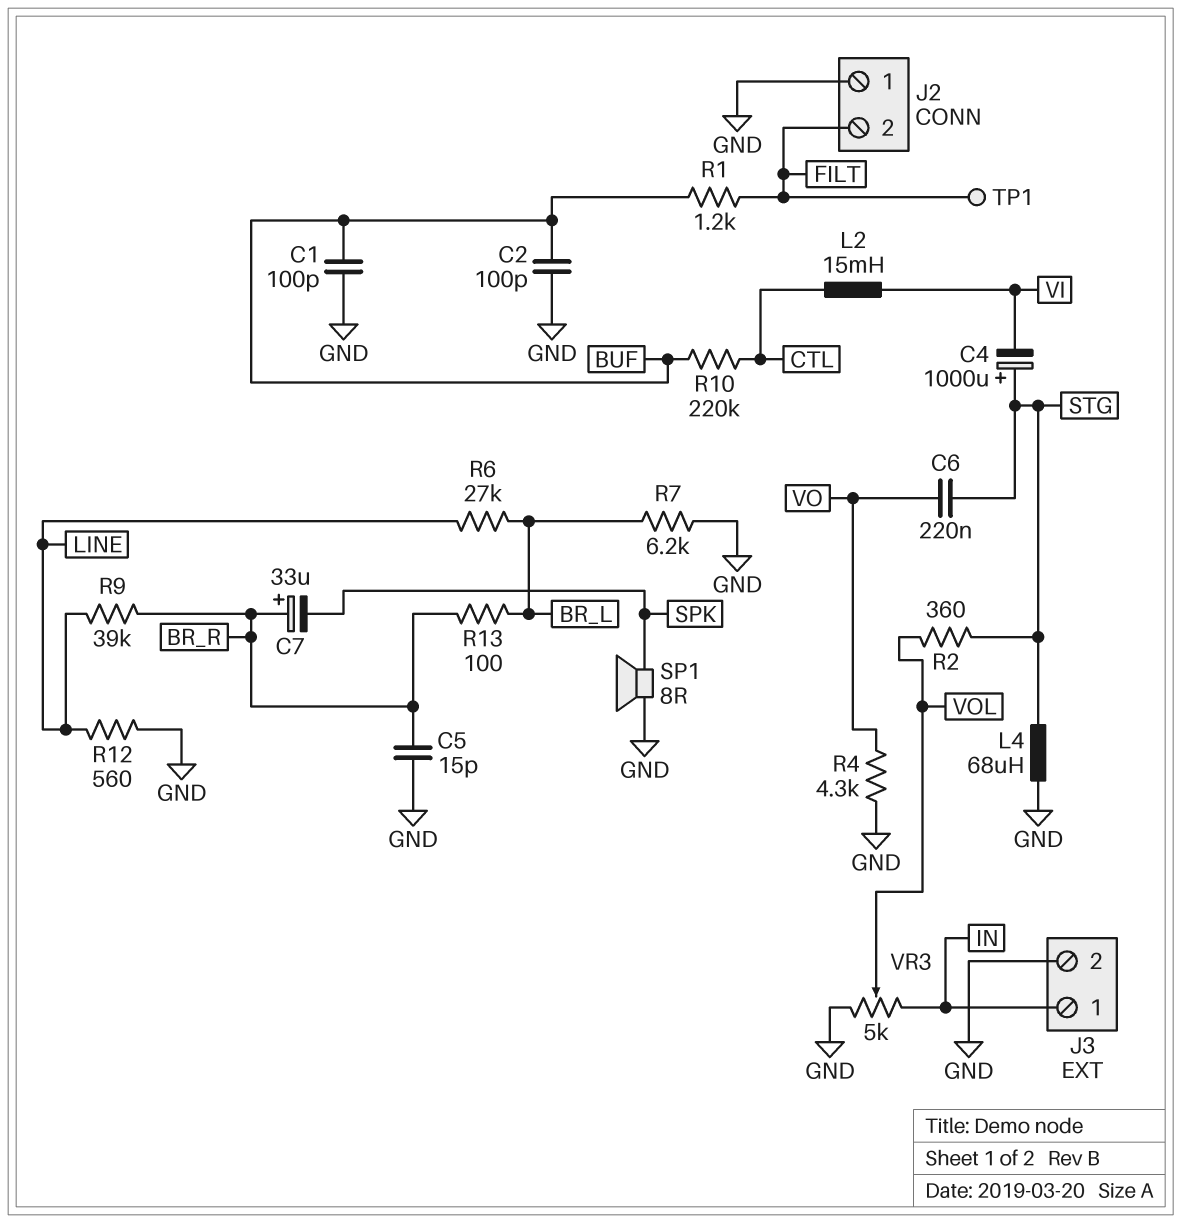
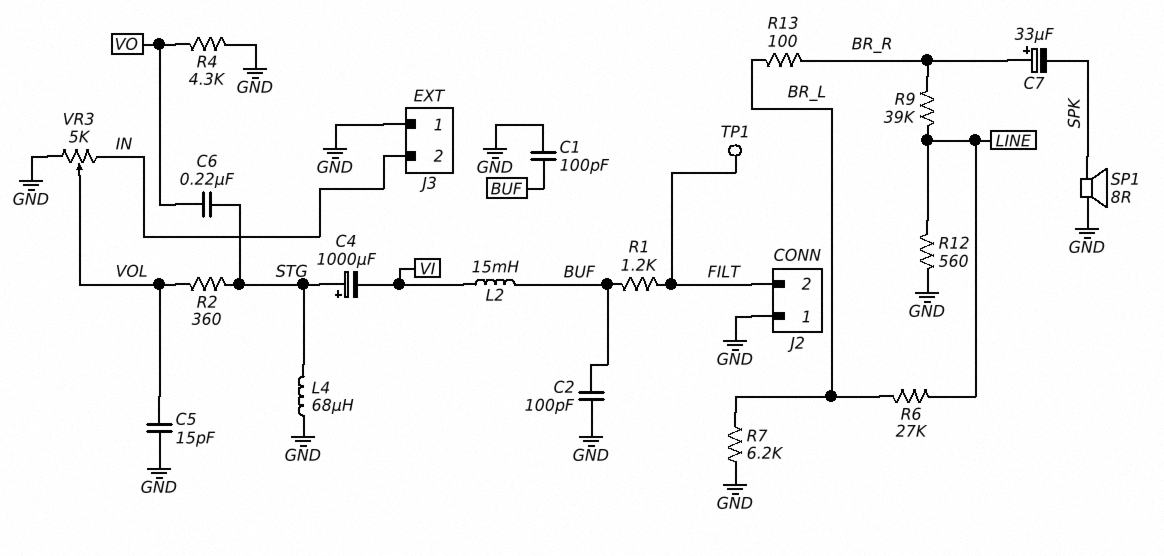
C5: 15pF (BR_R, GND) -> 15pF (GND, VOL)
J3 pin 1: IN -> GND
J3 pin 2: GND -> IN
L2: 15mH (CTL, VI) -> 15mH (BUF, VI)
R10: 220k (BUF, CTL) -> none

